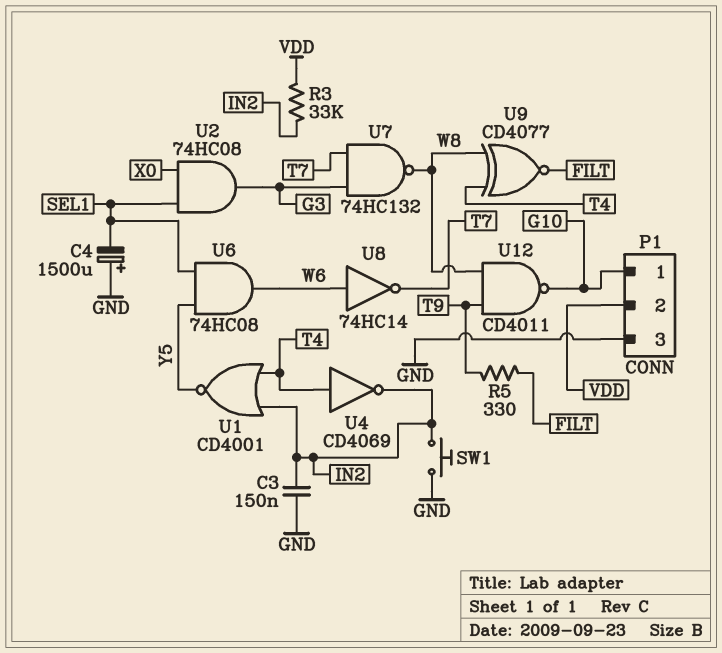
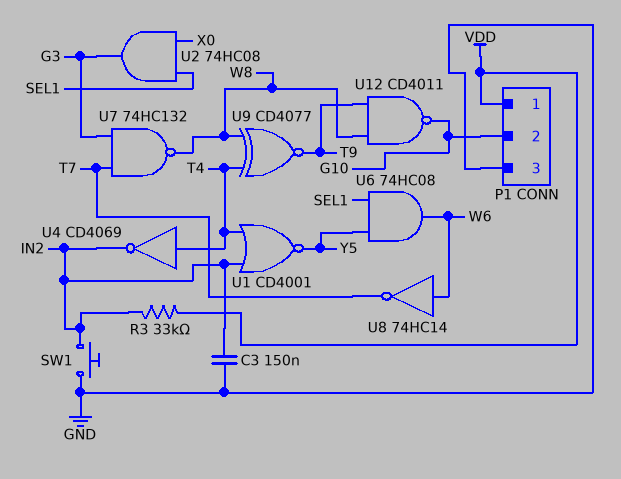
C4: 1500uF (plus GND, minus SEL1) -> none
P1 pin 1: G10 -> VDD
P1 pin 2: VDD -> G10
R5: 330 (FILT, T9) -> none
U9: XNOR CD4077 (in T4, in W8, out FILT) -> XNOR CD4077 (in T4, in W8, out T9)

